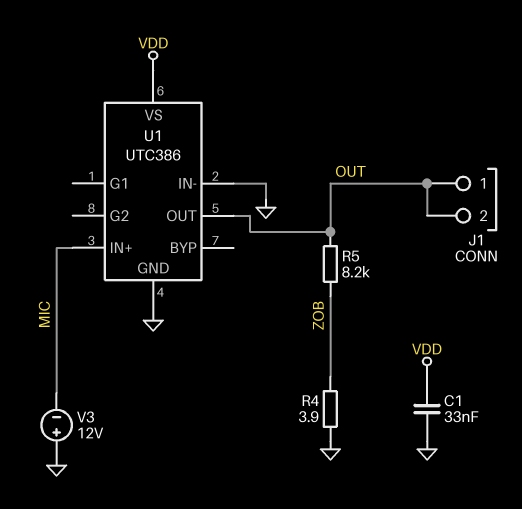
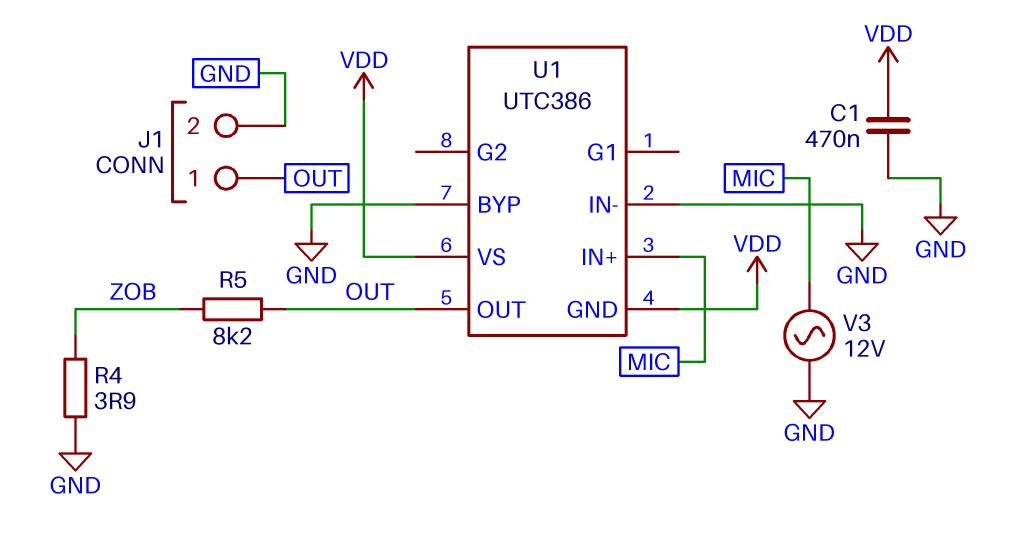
C1: 33nF (GND, VDD) -> 470nF (GND, VDD)
J1 pin 2: OUT -> GND
U1 pin BYP: none -> GND
U1 pin GND: GND -> VDD
V3: 12V (plus GND, minus MIC) -> AC 12V (GND, MIC)

